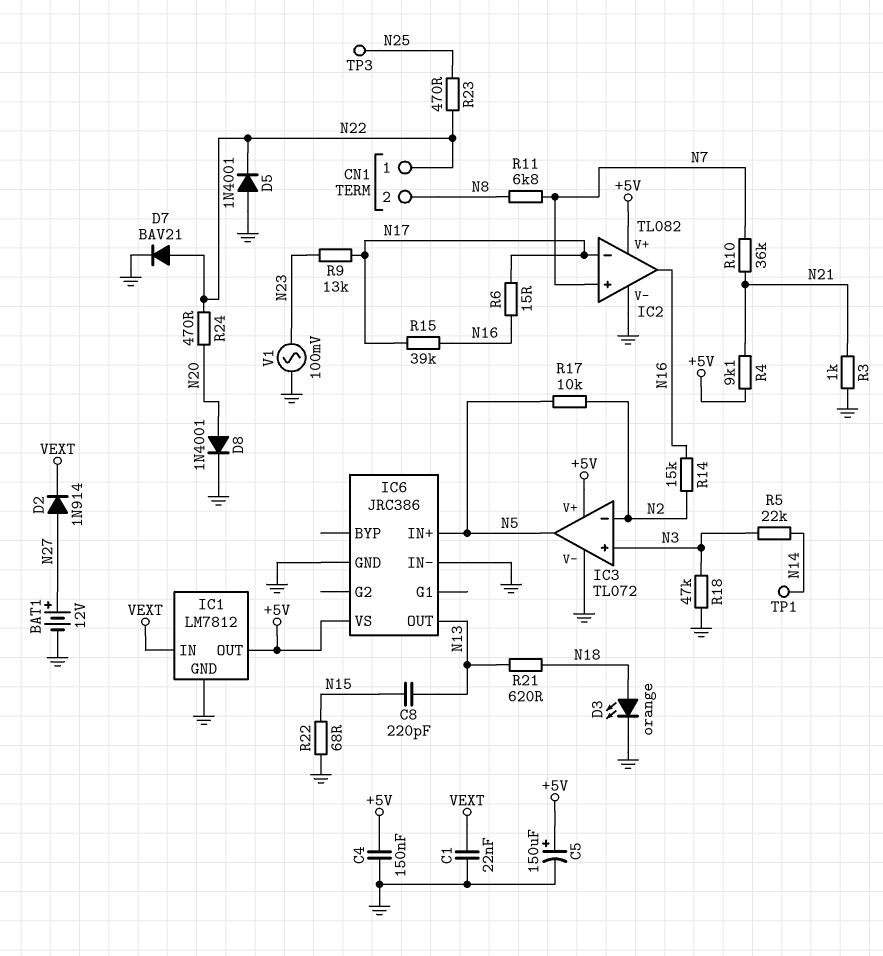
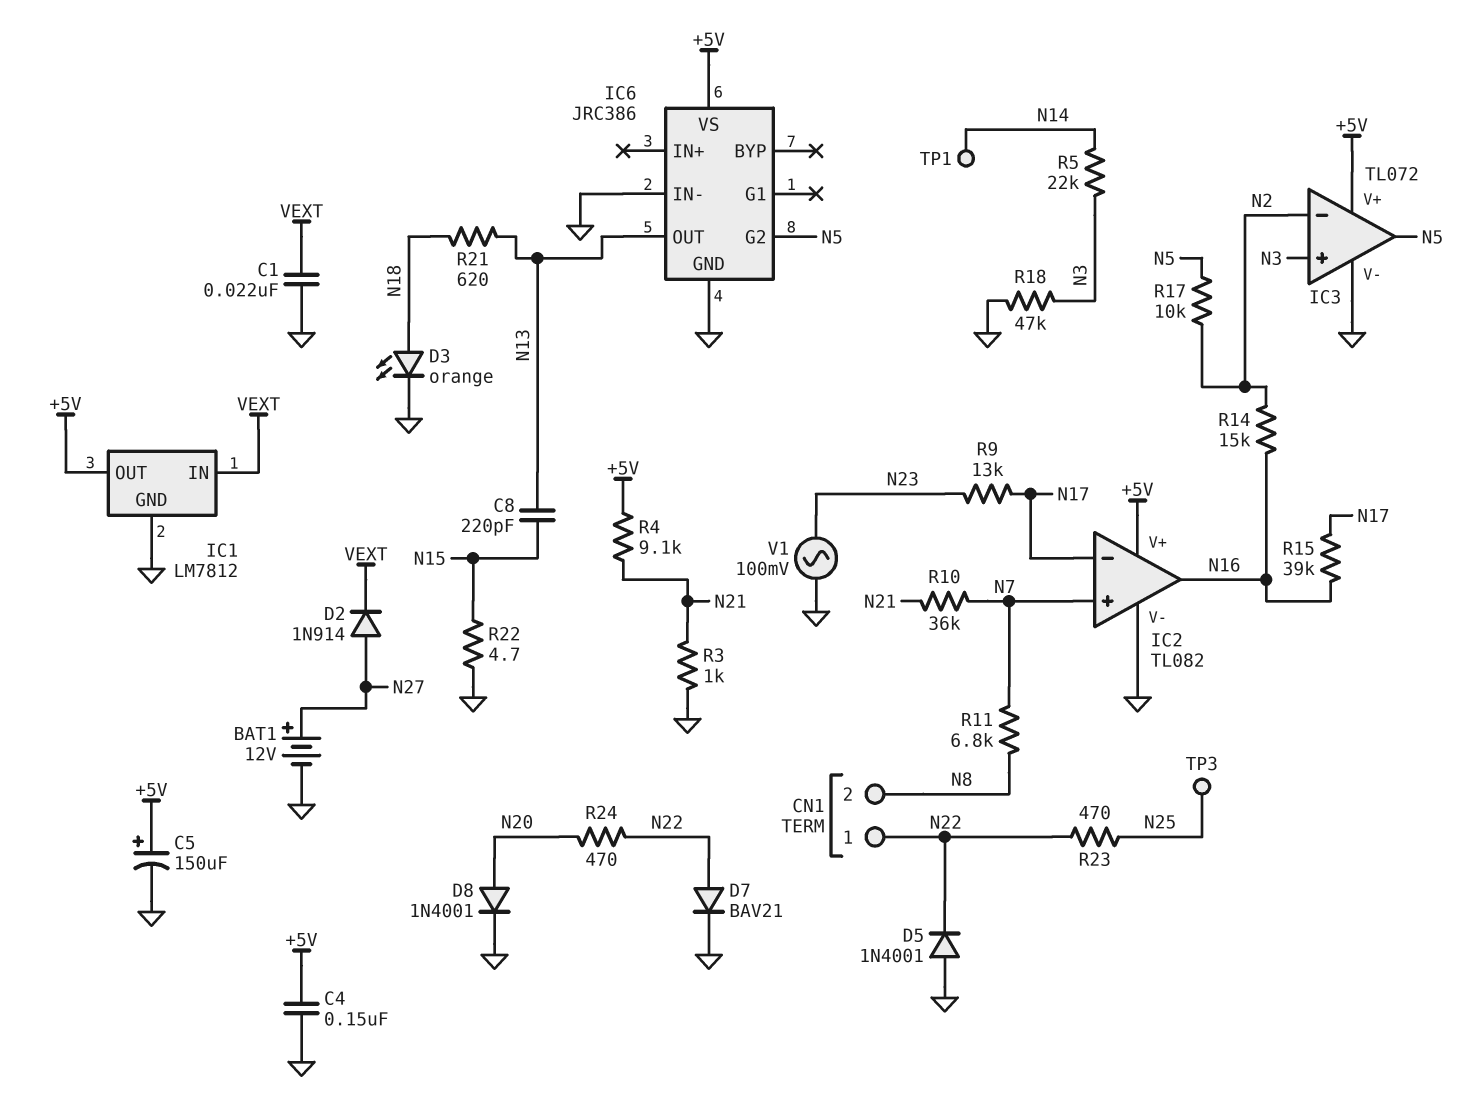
IC6 pin G2: none -> N5
IC6 pin IN+: N5 -> none
R6: 15 (N16, N17) -> none
R22: 68 (GND, N15) -> 4.7 (GND, N15)

